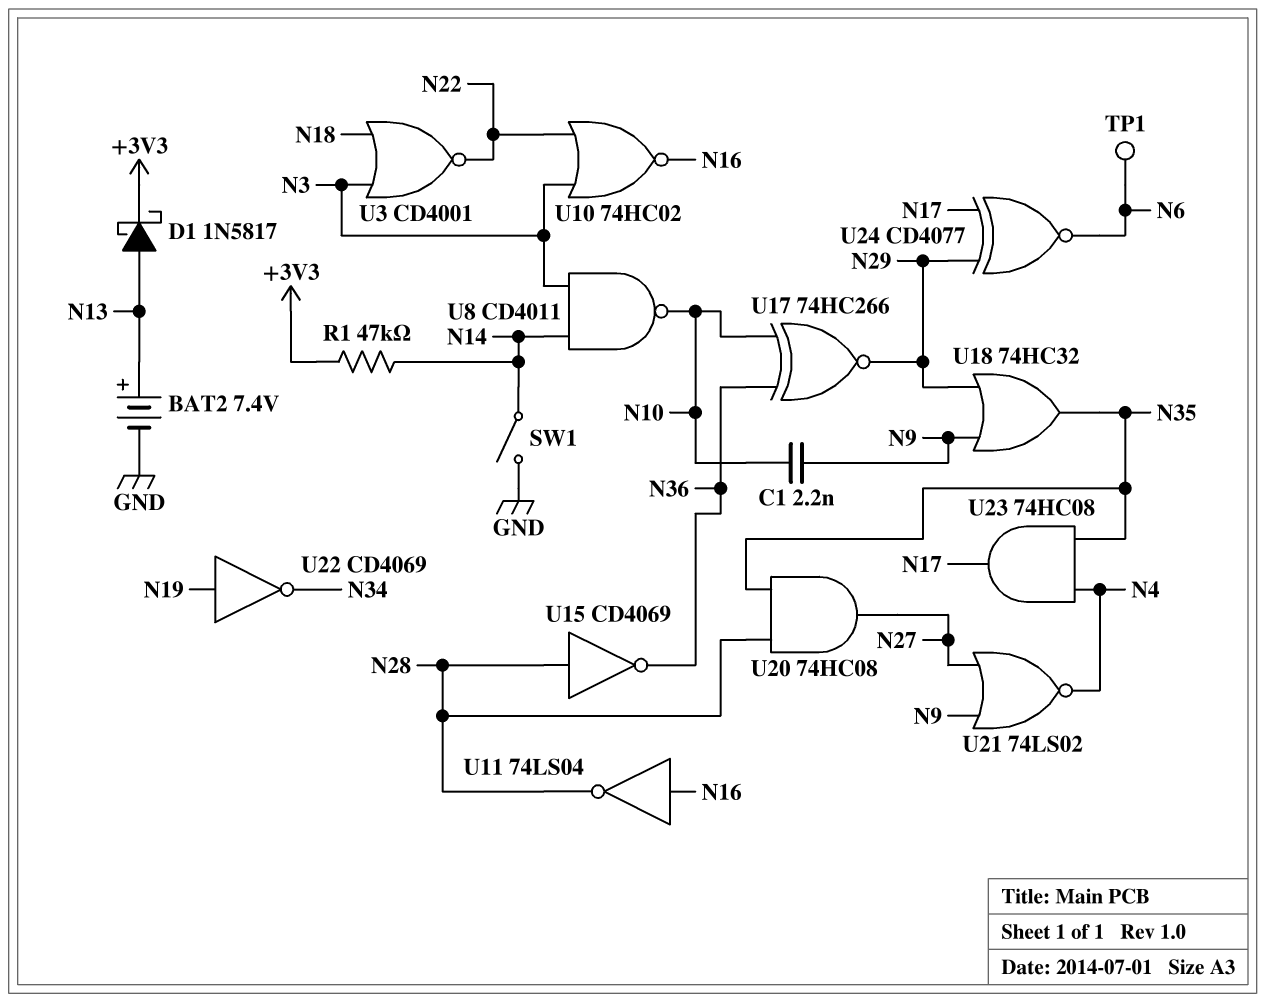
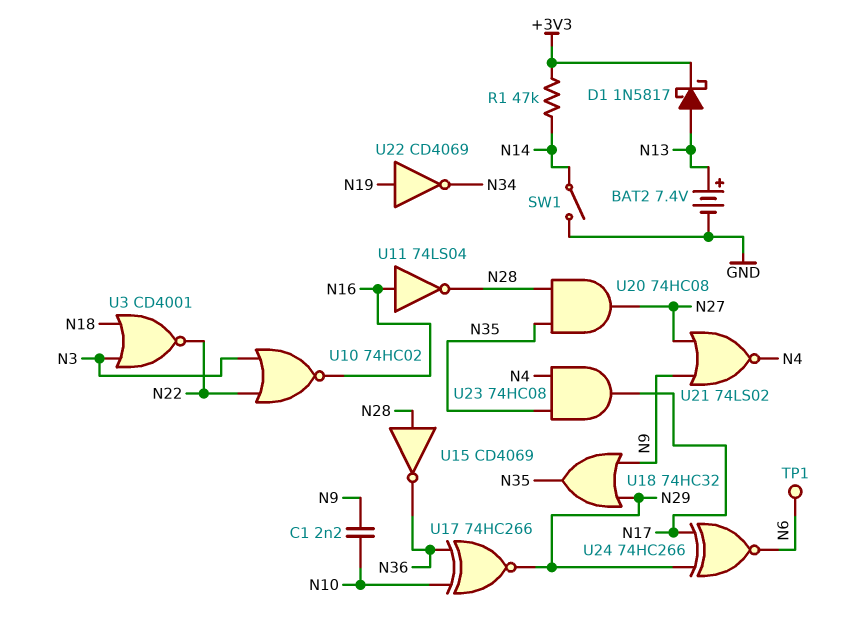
U8: NAND CD4011 (in N3, in N14, out N10) -> none
U24: XNOR CD4077 (in N17, in N29, out N6) -> XNOR 74HC266 (in N17, in N29, out N6)

